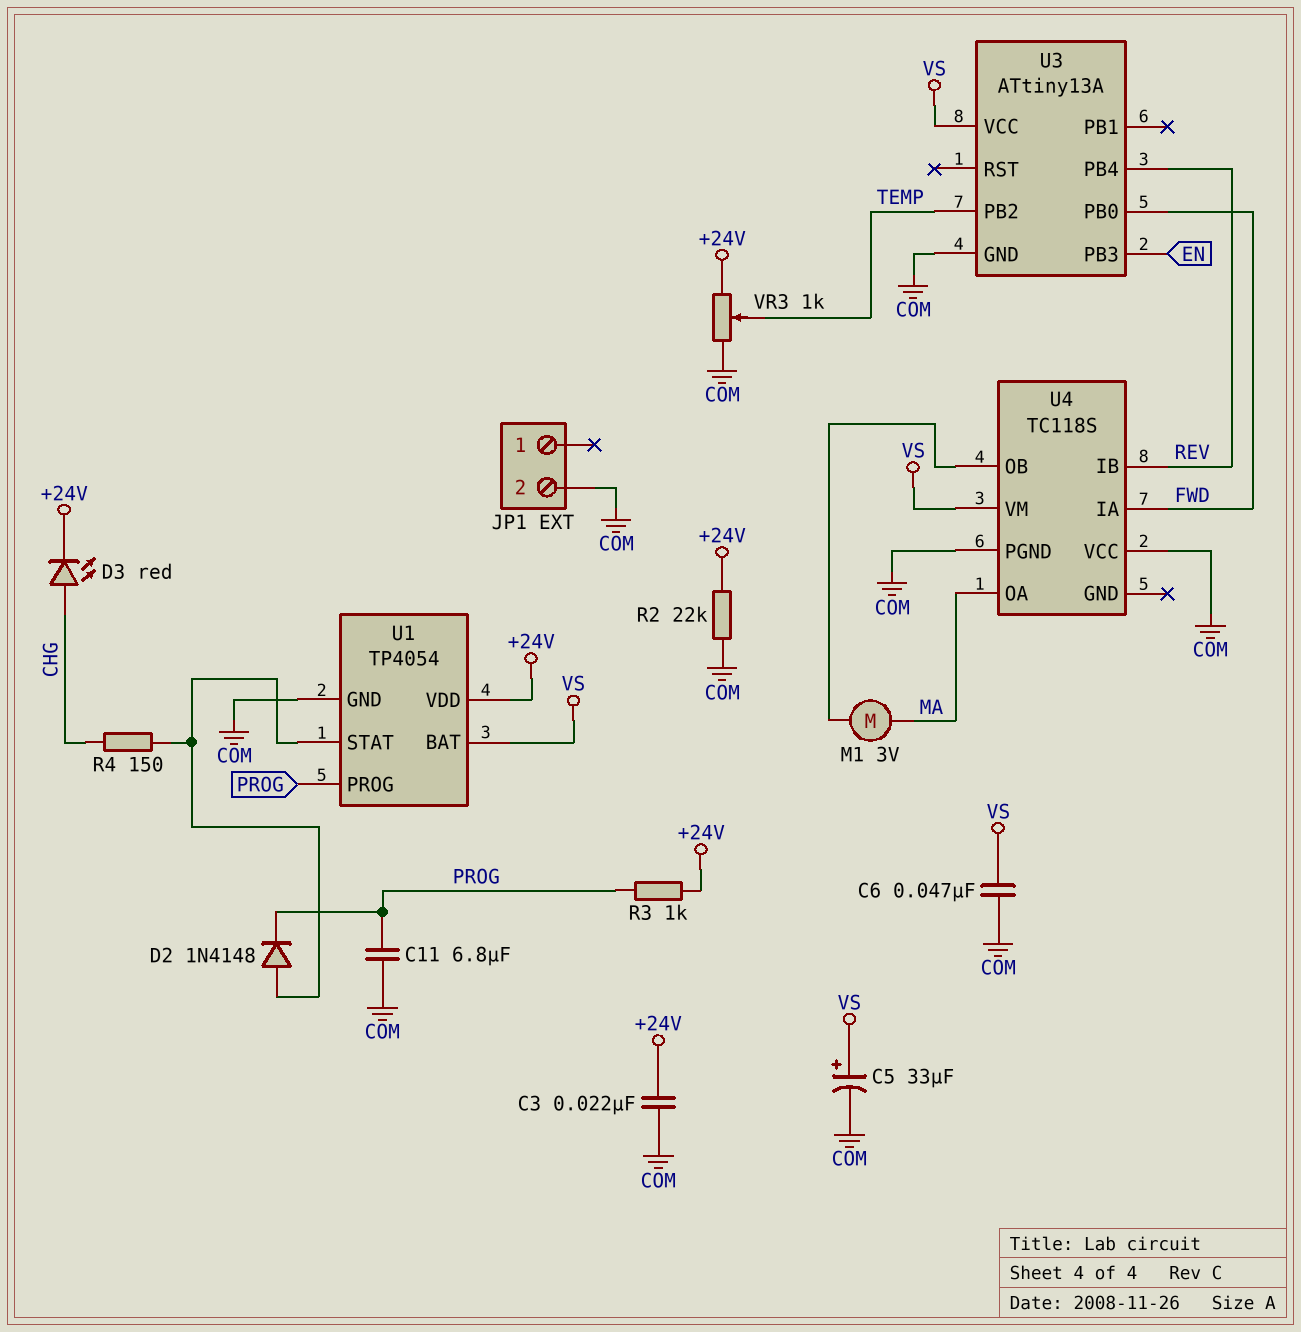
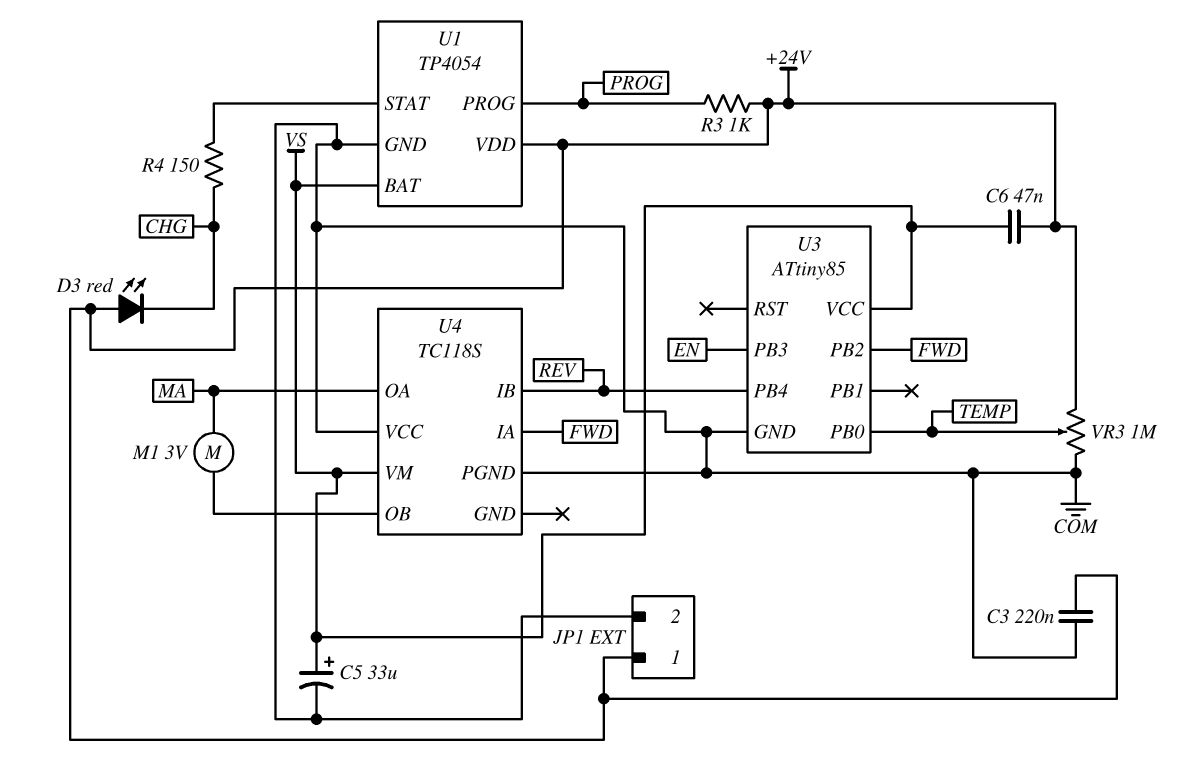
C3: 22nF (+24V, COM) -> 220nF (+24V, COM)
C6: 47nF (COM, VS) -> 47nF (+24V, VS)
C11: 6.8uF (COM, PROG) -> none
D2: diode 1N4148 (A U1/STAT, K PROG) -> none
D3: LED red (A CHG, K +24V) -> LED red (A +24V, K CHG)
JP1 pin 1: none -> +24V
R2: 22k (+24V, COM) -> none
U3: ATtiny13A -> ATtiny85
U3 pin PB0: FWD -> TEMP
U3 pin PB2: TEMP -> FWD
VR3: 1k (+24V, COM, wiper TEMP) -> 1M (+24V, COM, wiper TEMP)

